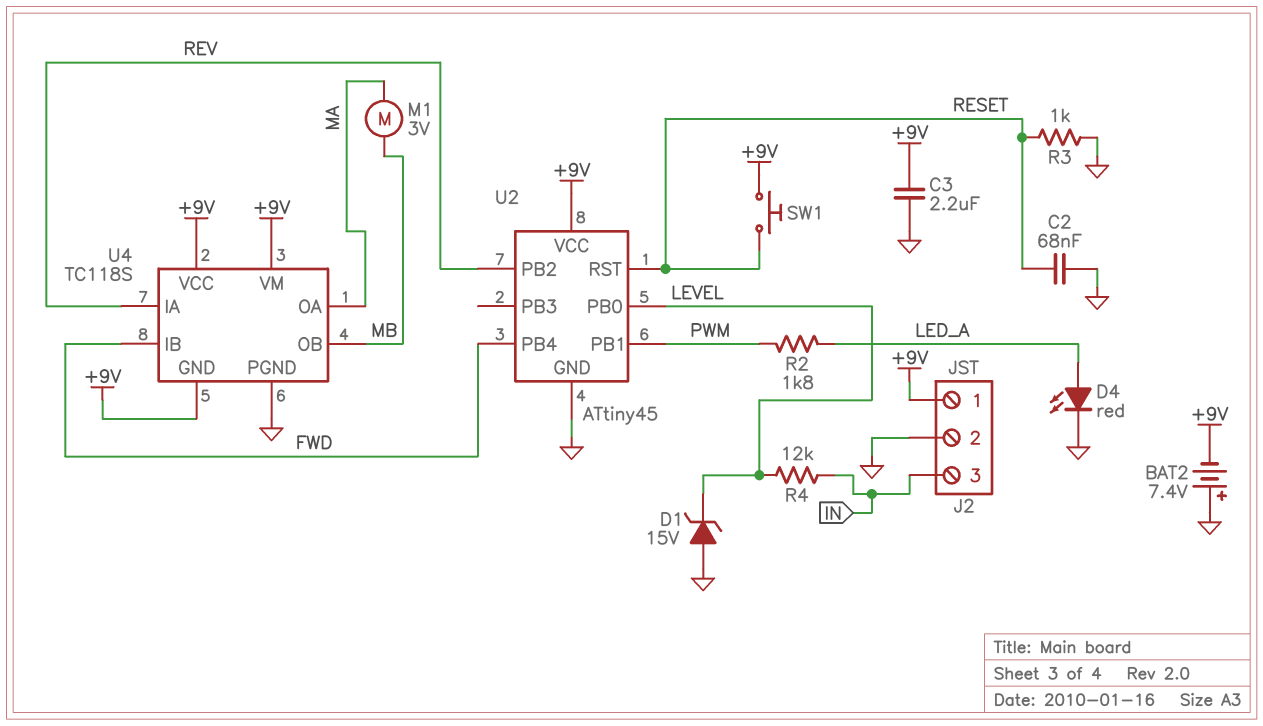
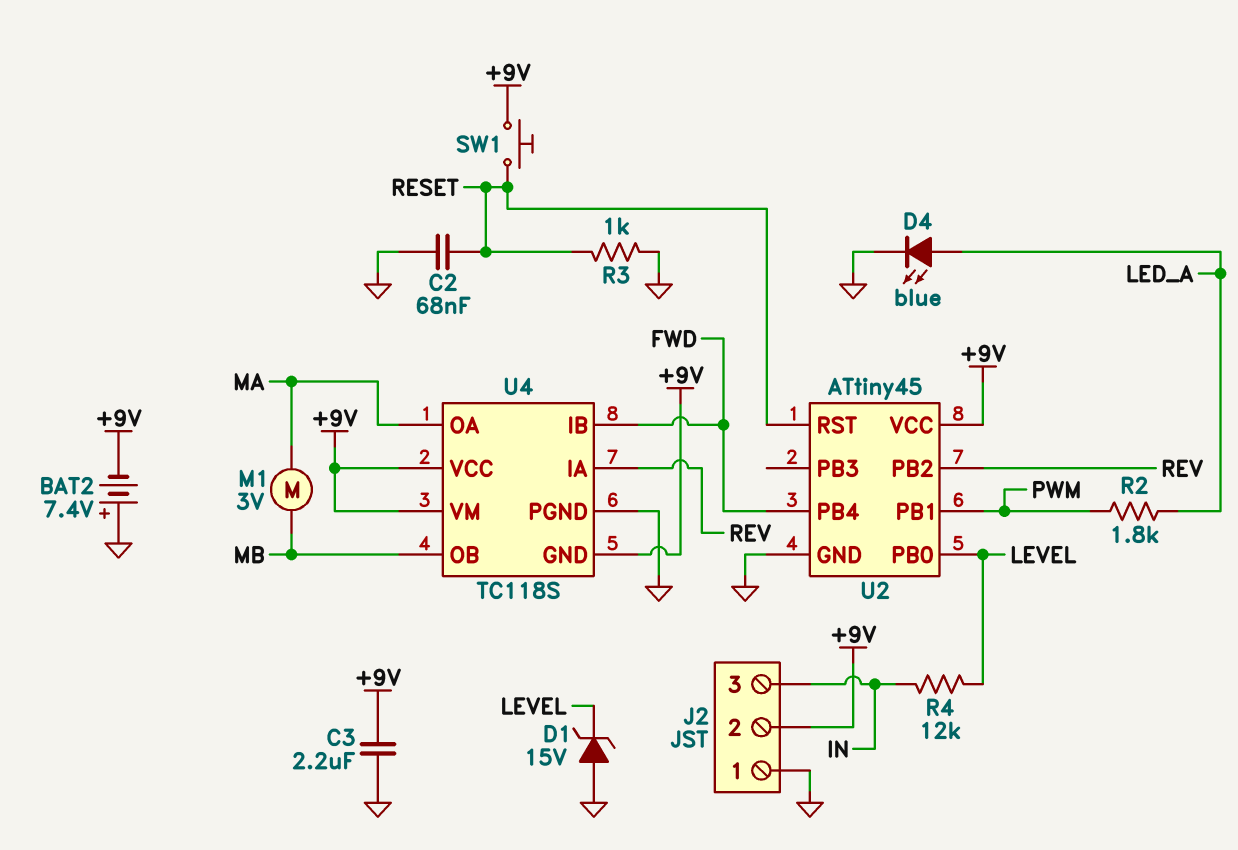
D4: LED red (A LED_A, K GND) -> LED blue (A LED_A, K GND)
J2 pin 1: +9V -> GND
J2 pin 2: GND -> +9V

